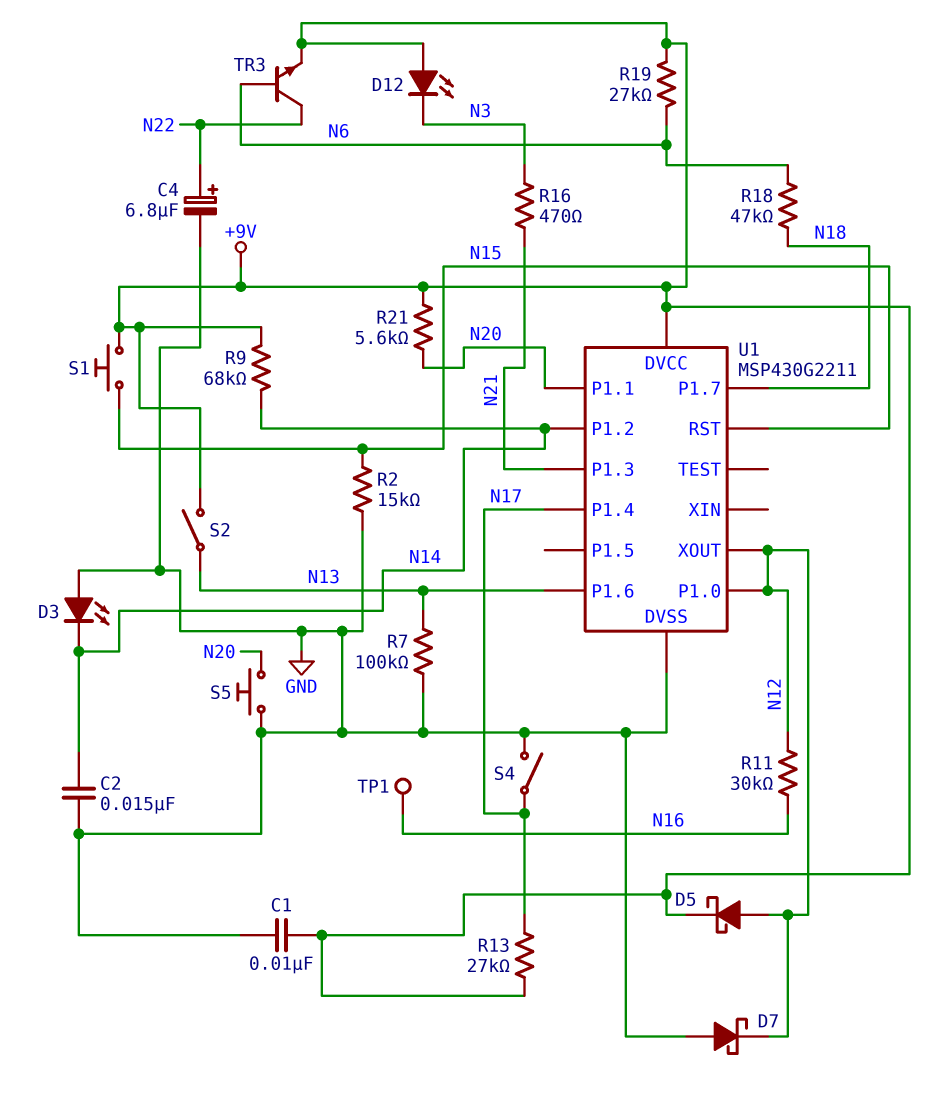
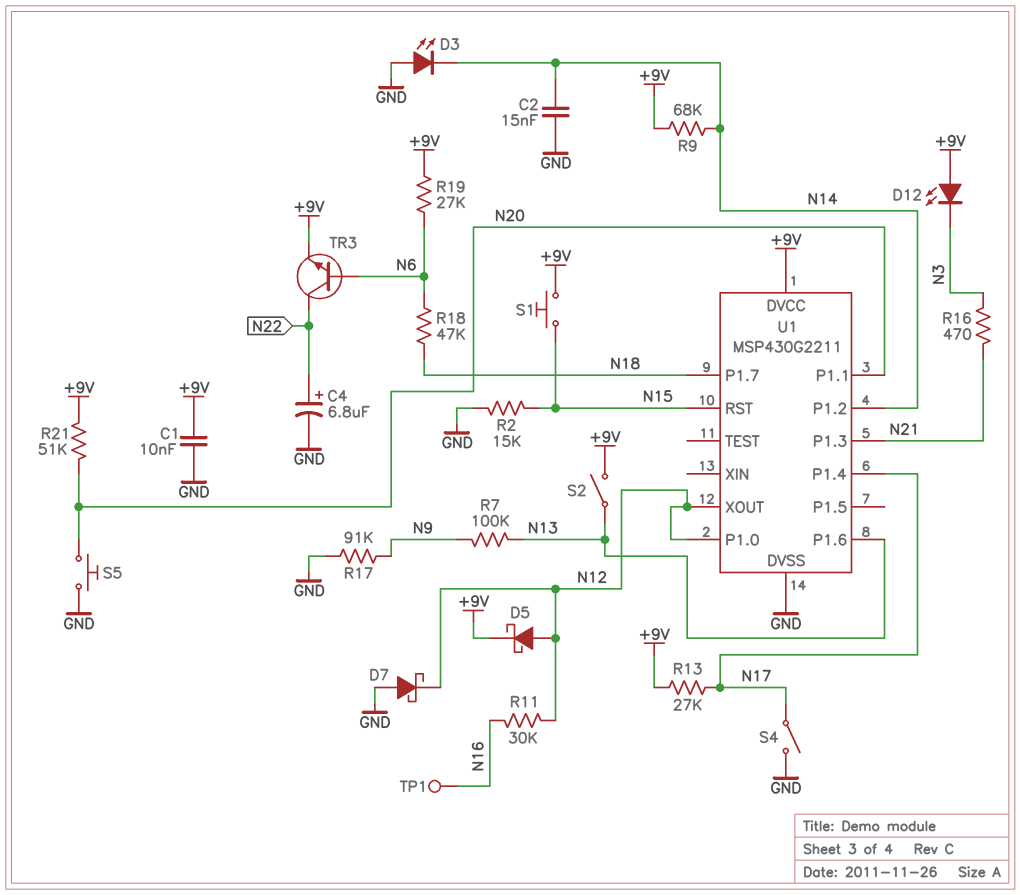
R7: 100k (GND, N13) -> 100k (N9, N13)
R17: none -> 91k (GND, N9)
R21: 5.6k (+9V, N20) -> 51k (+9V, N20)

